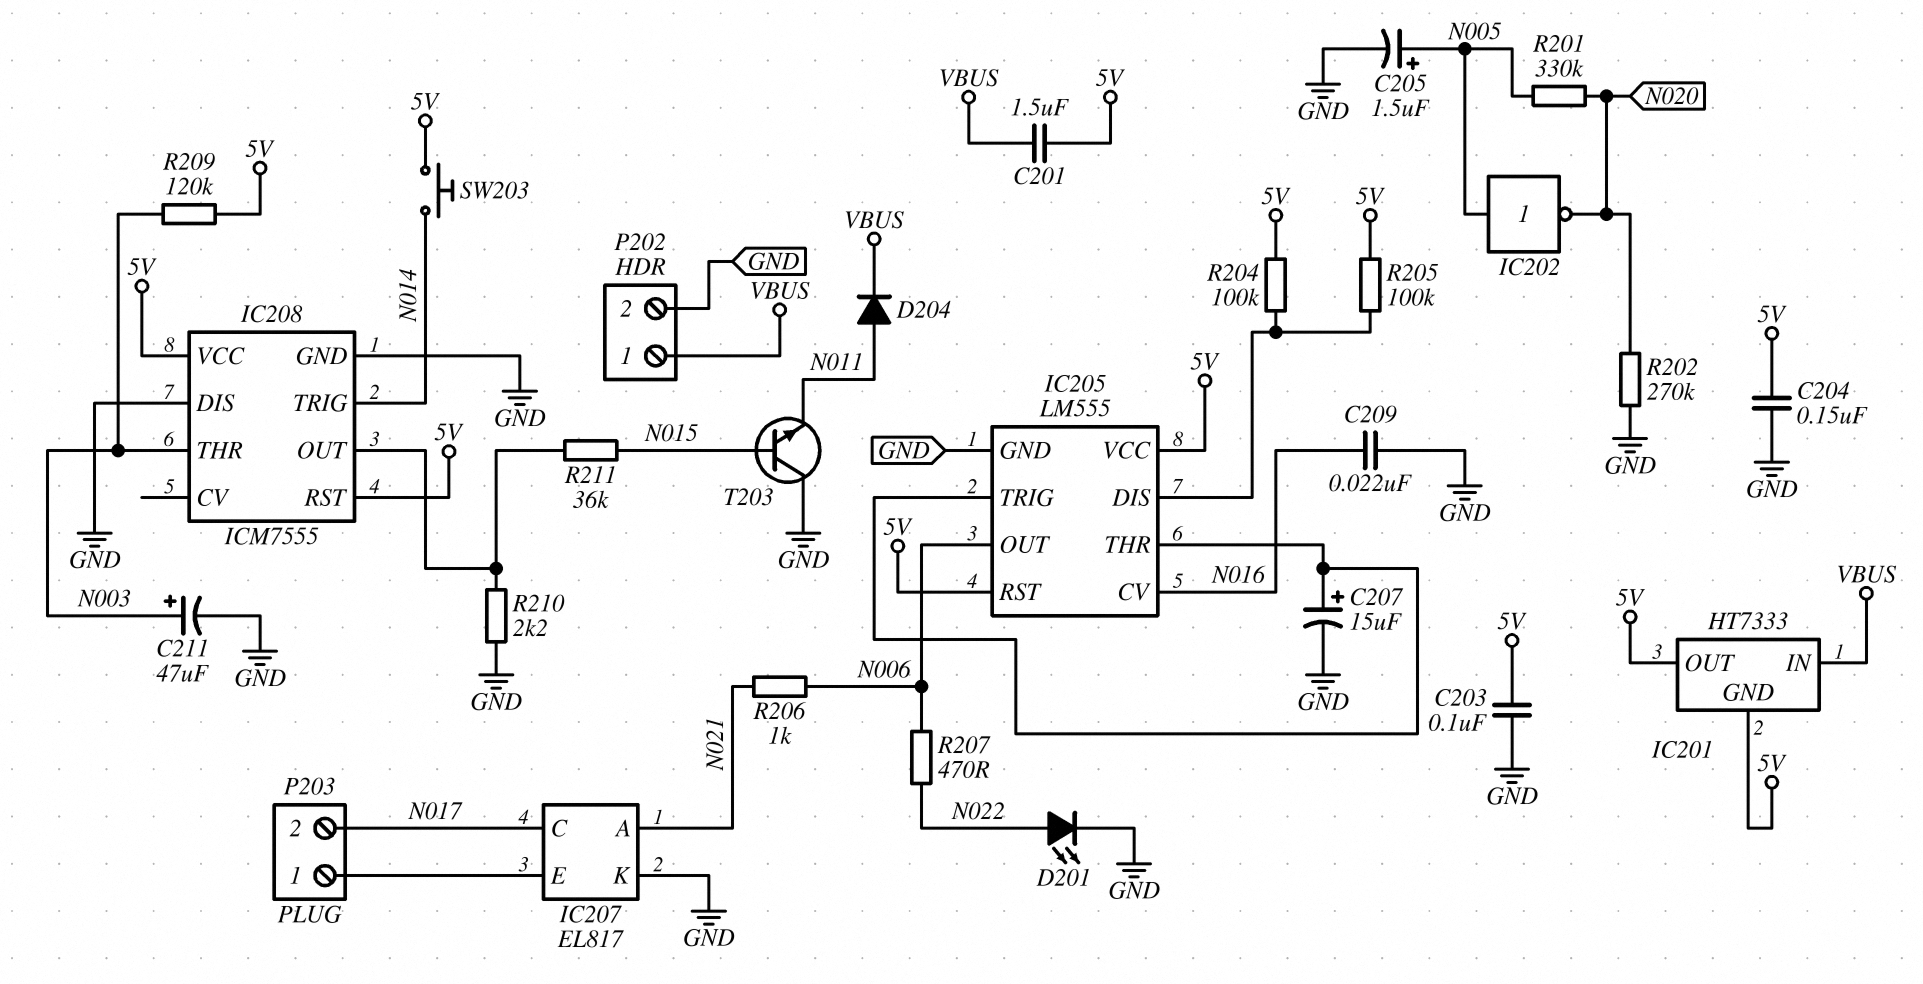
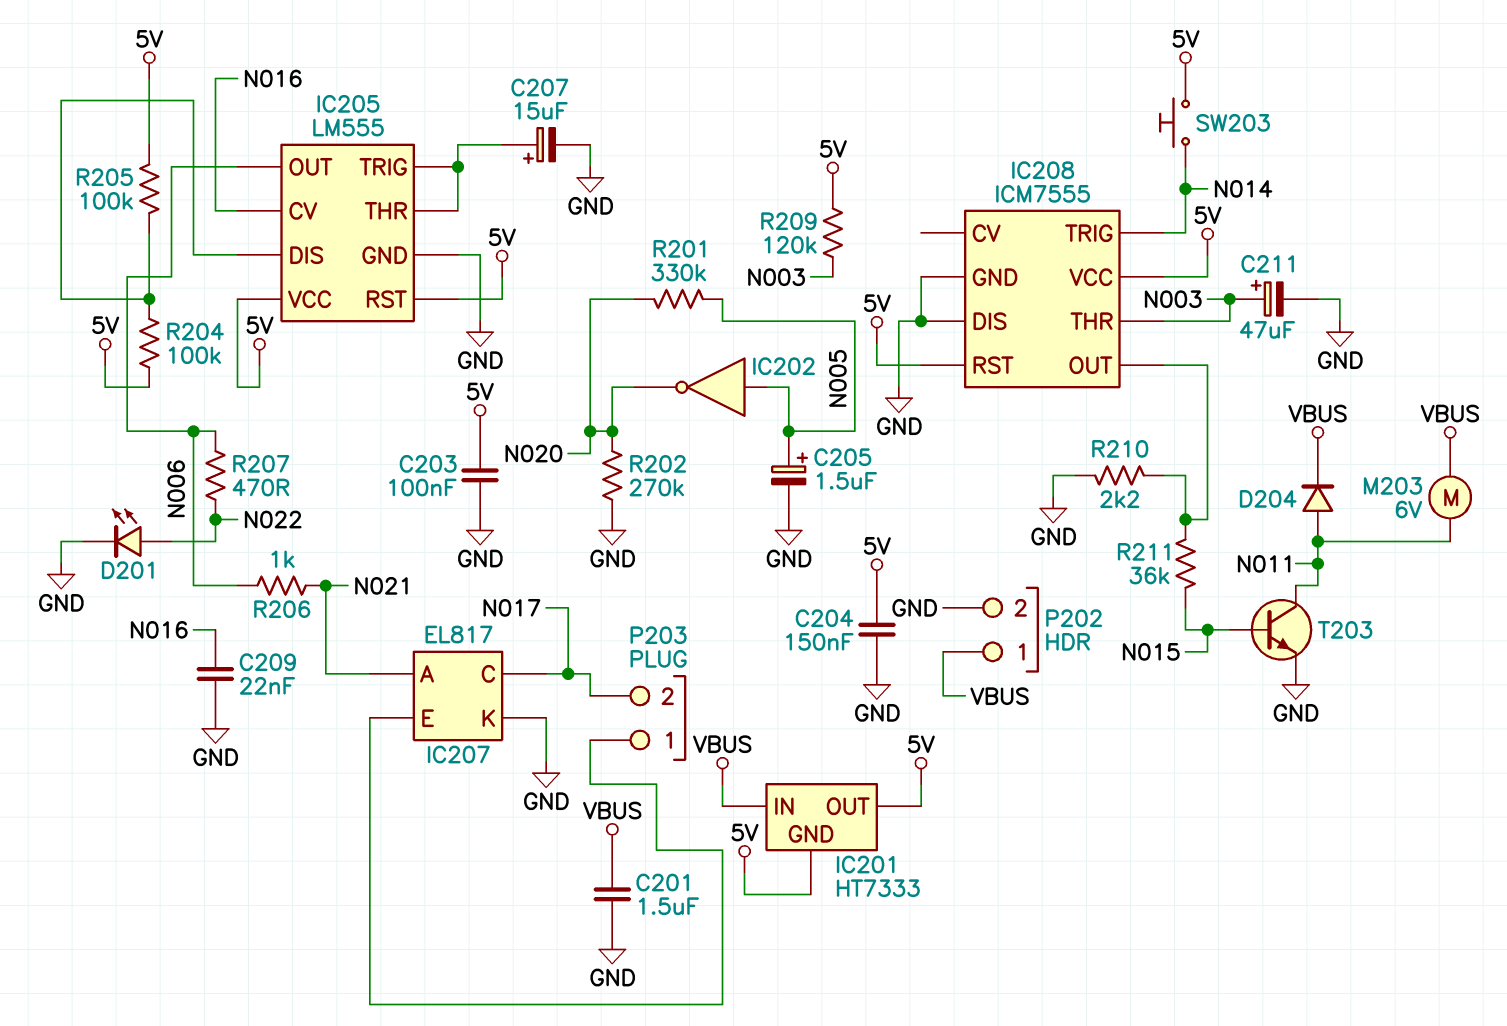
C201: 1.5uF (5V, VBUS) -> 1.5uF (GND, VBUS)
M203: none -> motor 6V (N011, VBUS)
T203: NPN (B N015, C GND, E N011) -> NPN (B N015, C N011, E GND)

